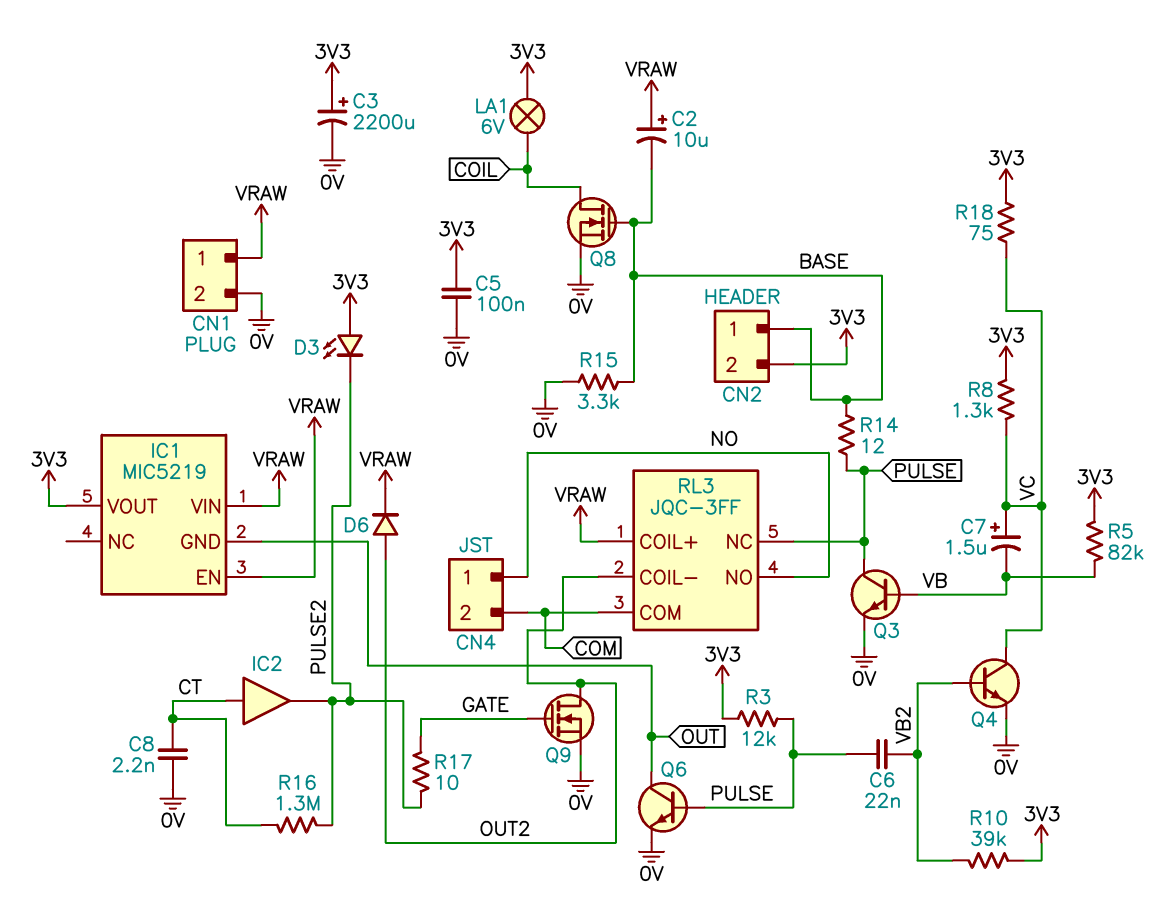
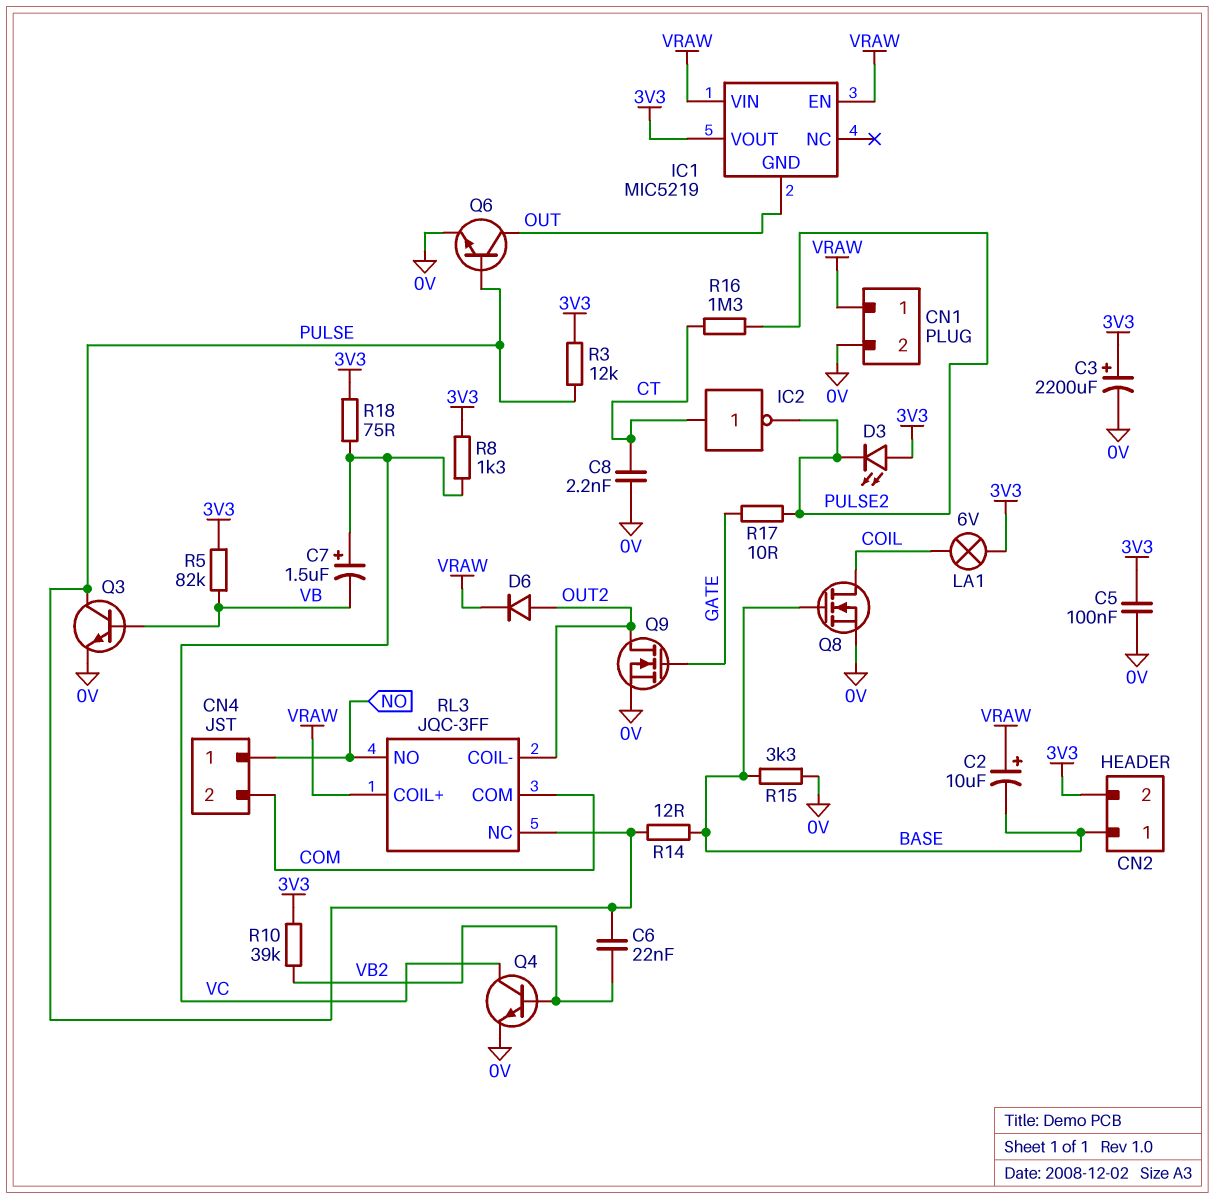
IC2: buffer (in CT, out PULSE2) -> NOT (in CT, out PULSE2)

